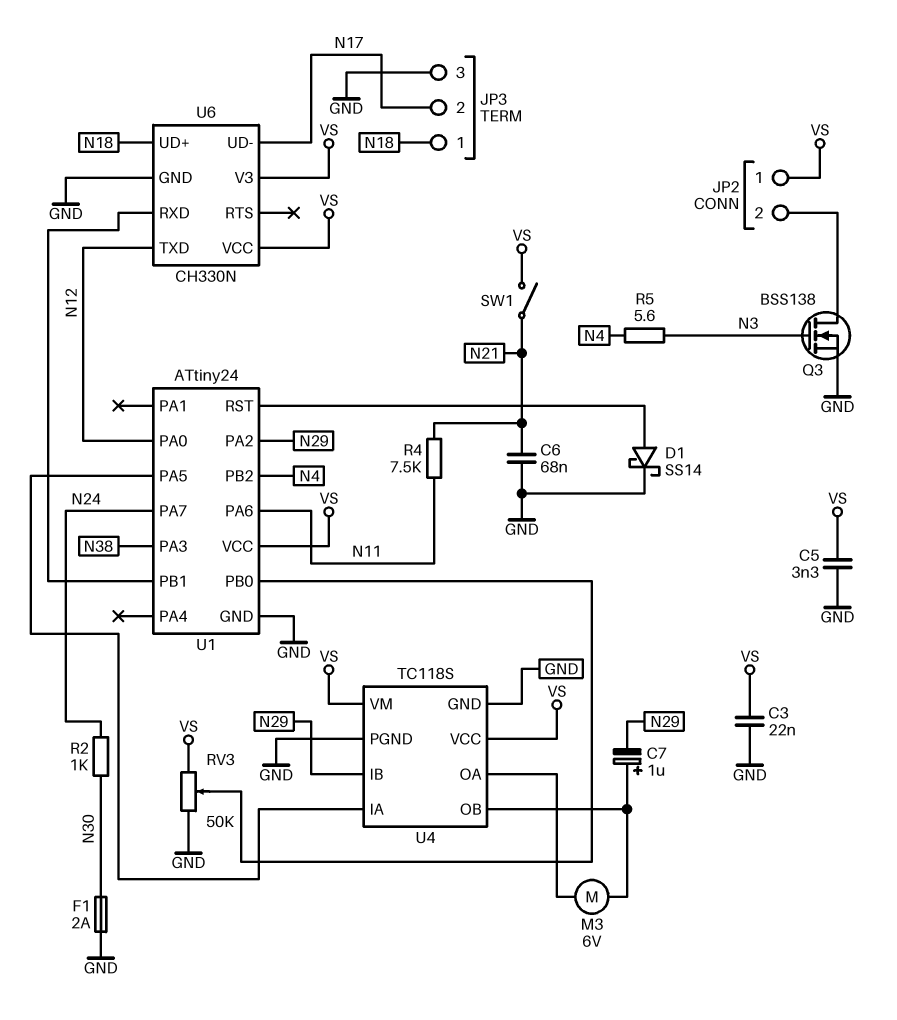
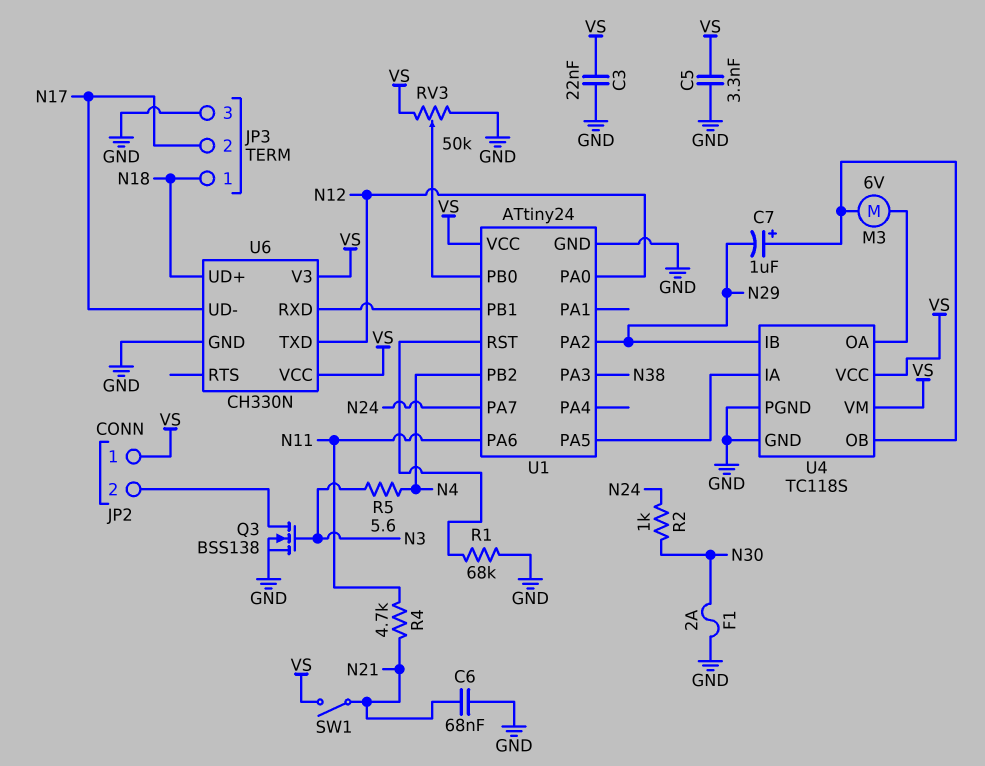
D1: schottky SS14 (A U1/RST, K GND) -> none
R1: none -> 68k (GND, U1/RST)
R4: 7.5k (N11, N21) -> 4.7k (N11, N21)

